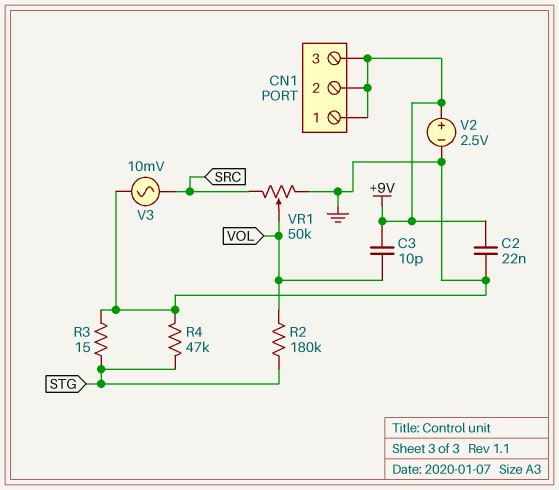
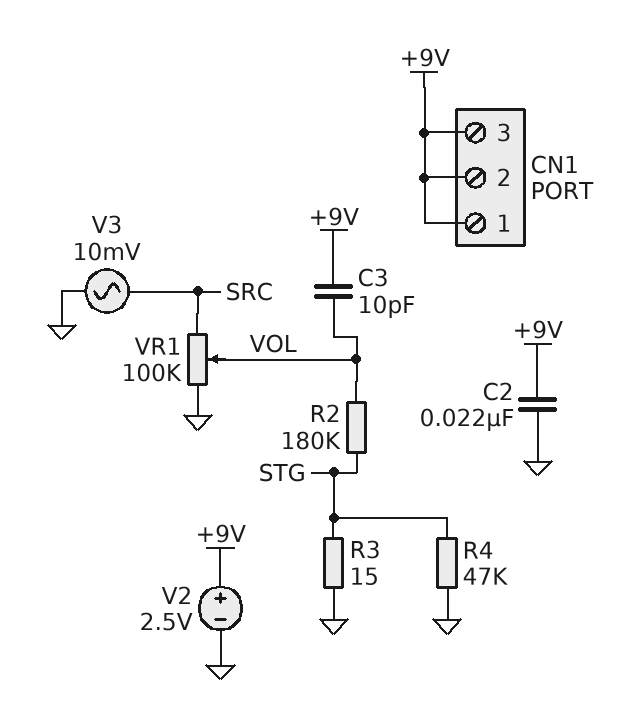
VR1: 50k (GND, SRC, wiper VOL) -> 100k (GND, SRC, wiper VOL)

